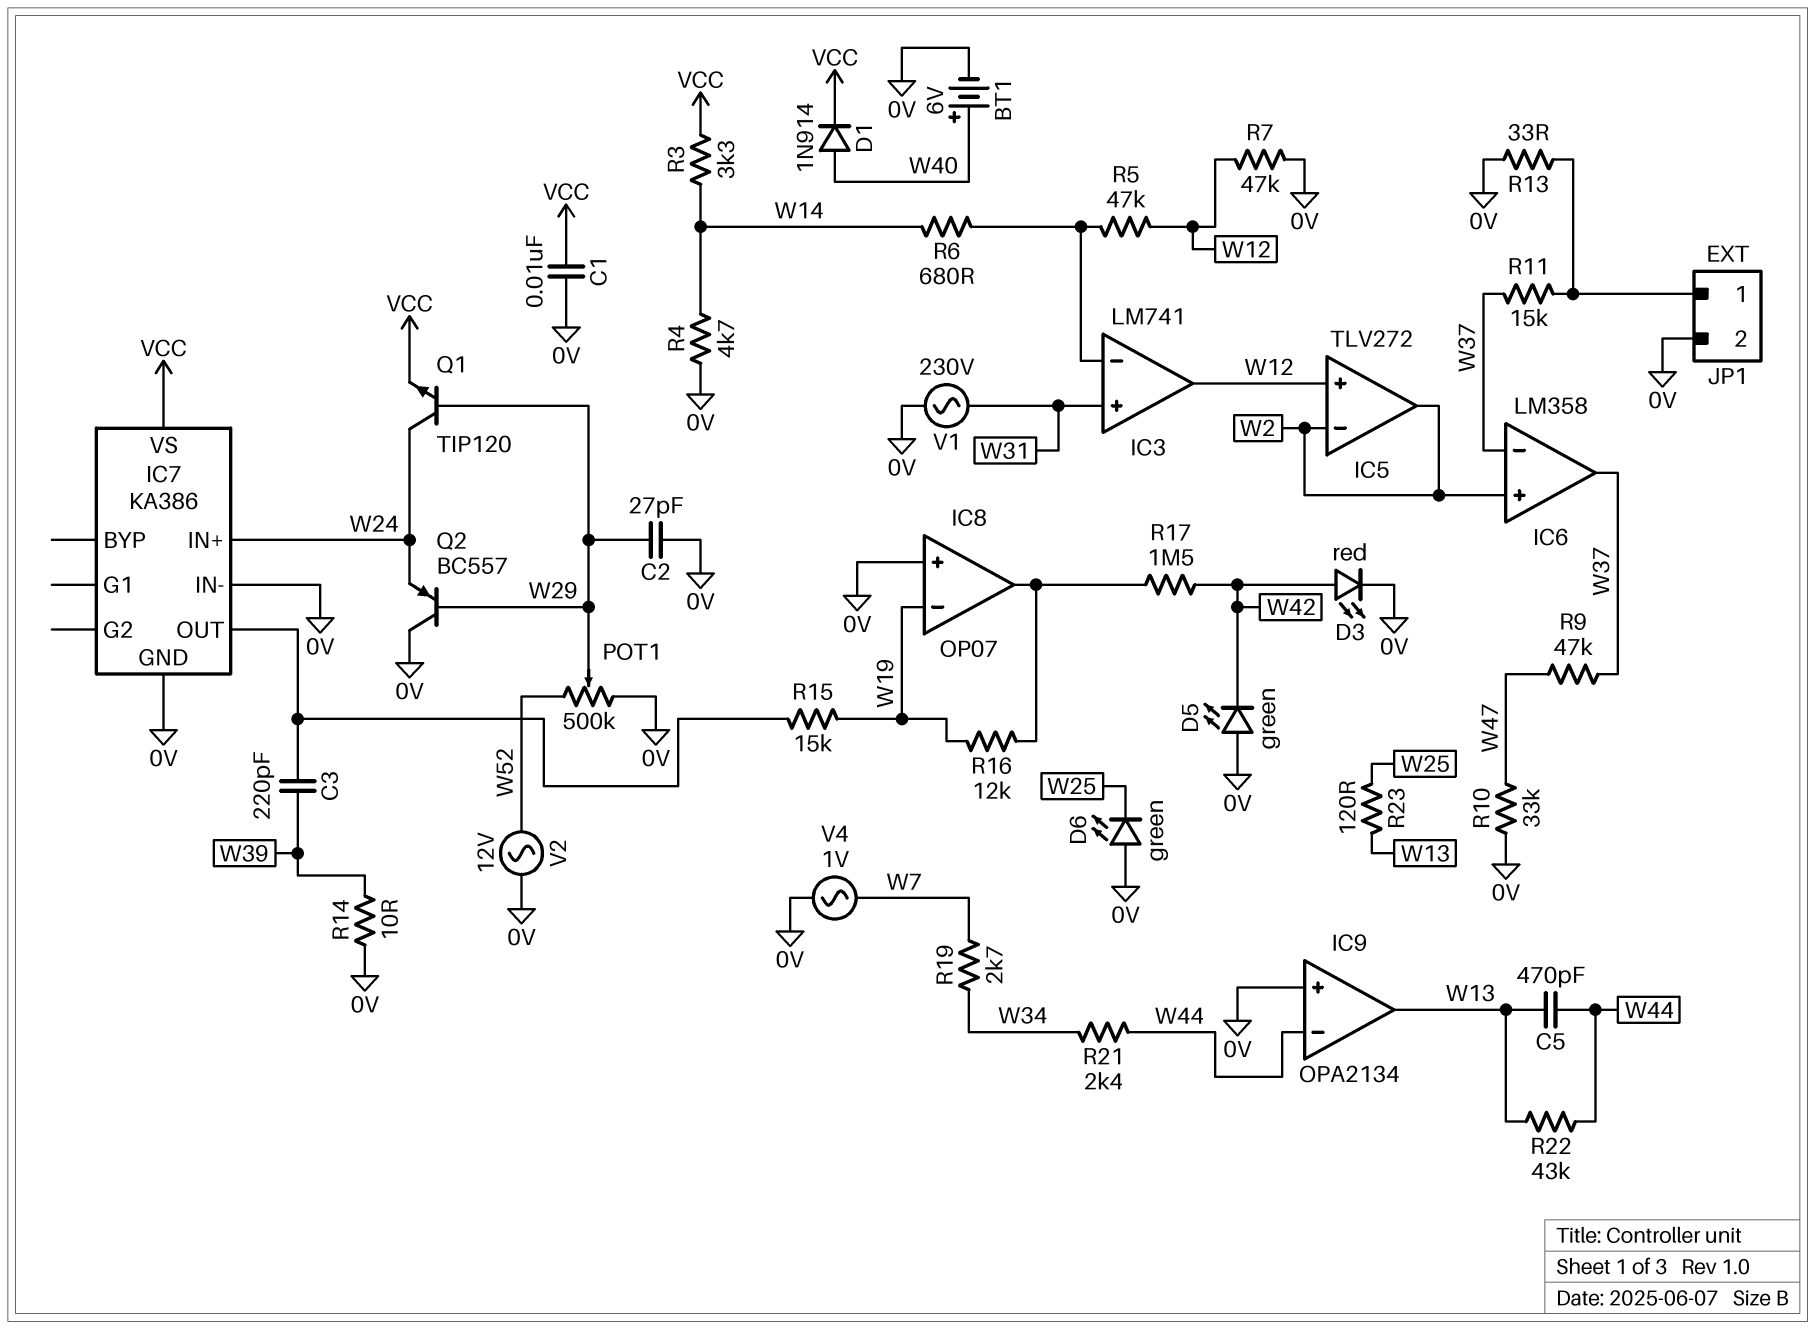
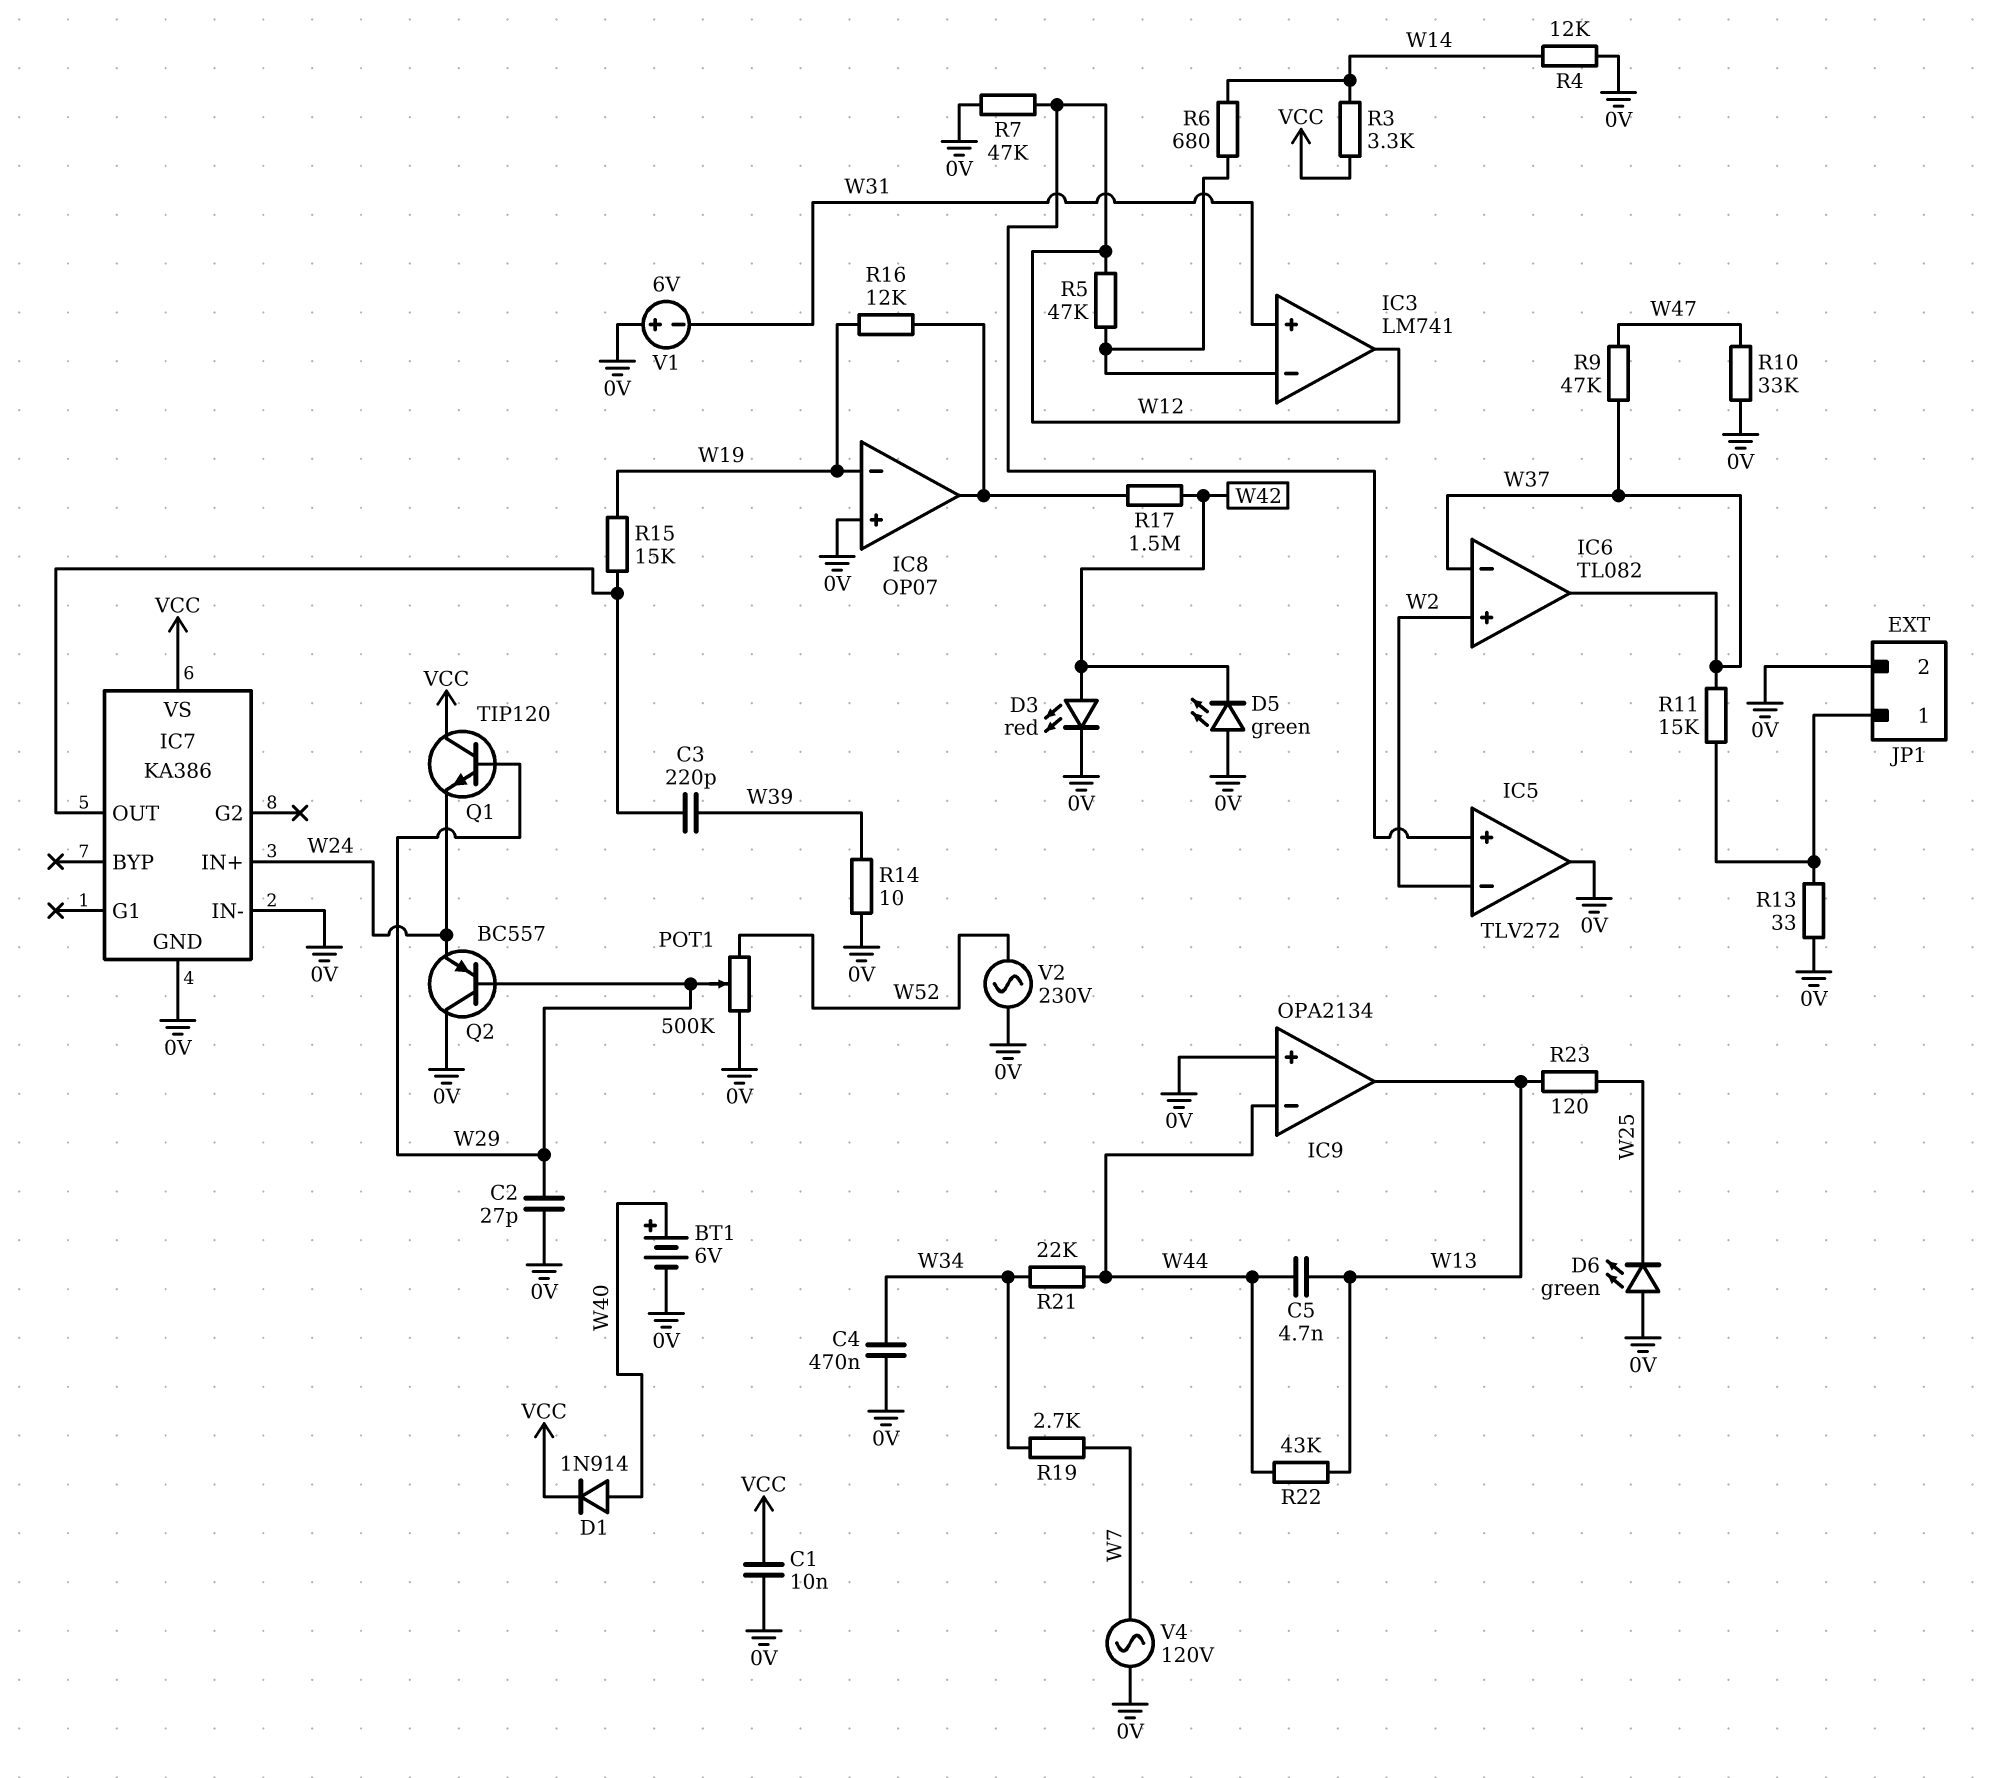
C4: none -> 470nF (0V, W34)
C5: 470pF (W13, W44) -> 4.7nF (W13, W44)
IC5 pin out: W2 -> 0V
IC6: LM358 -> TL082
Q1: NPN TIP120 (B W29, C W24, E VCC) -> NPN TIP120 (B W29, C VCC, E W24)
R4: 4.7k (0V, W14) -> 12k (0V, W14)
R21: 2.4k (W34, W44) -> 22k (W34, W44)
V1: AC 230V (0V, W31) -> 6V (plus 0V, minus W31)
V2: AC 12V (0V, W52) -> AC 230V (0V, W52)
V4: AC 1V (0V, W7) -> AC 120V (0V, W7)

